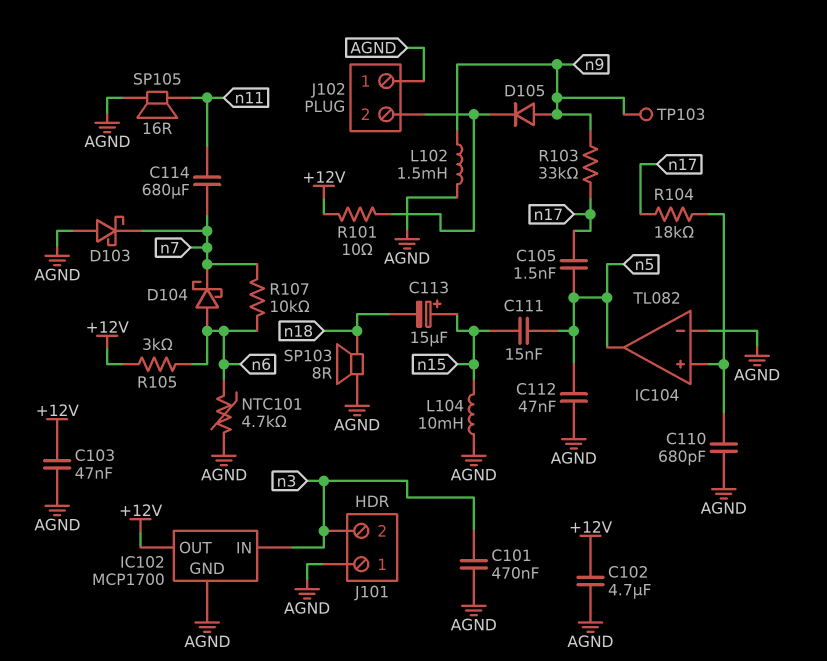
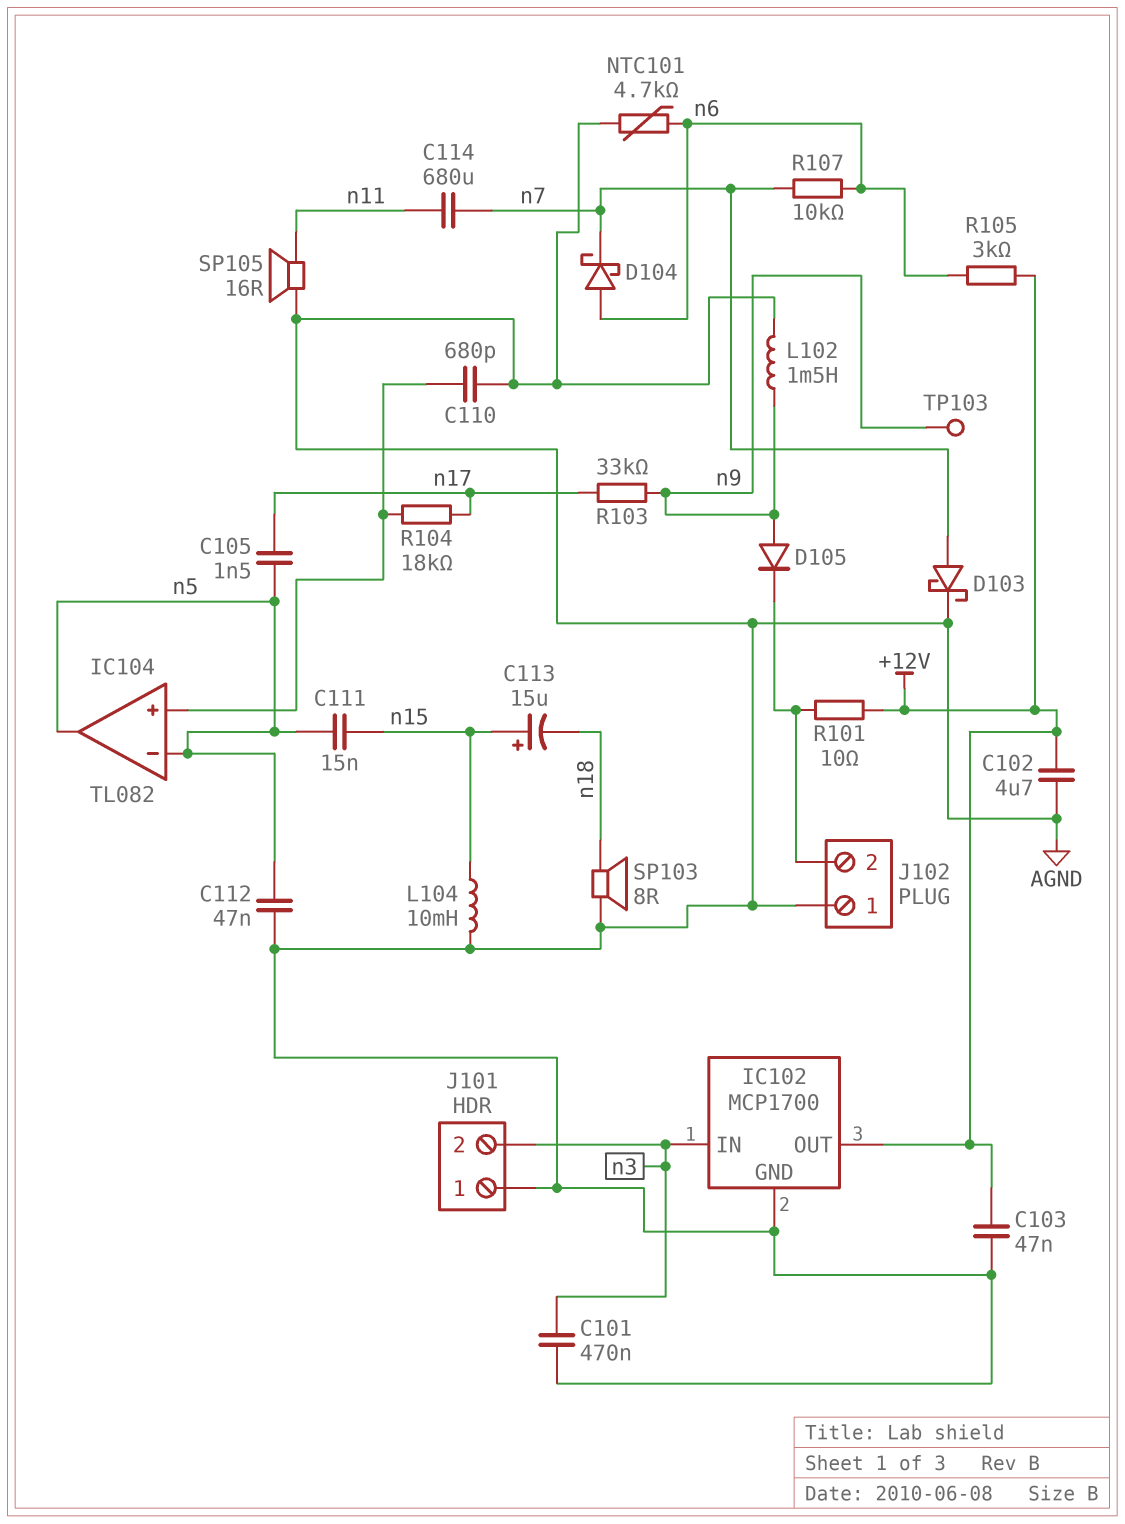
D103: schottky (A AGND, K n7) -> schottky (A n7, K AGND)
IC104 pin in-: AGND -> n5

